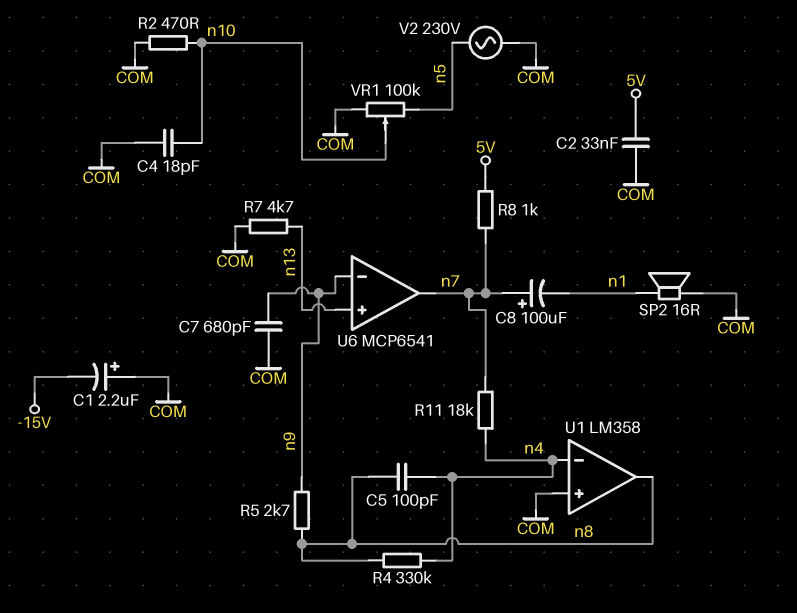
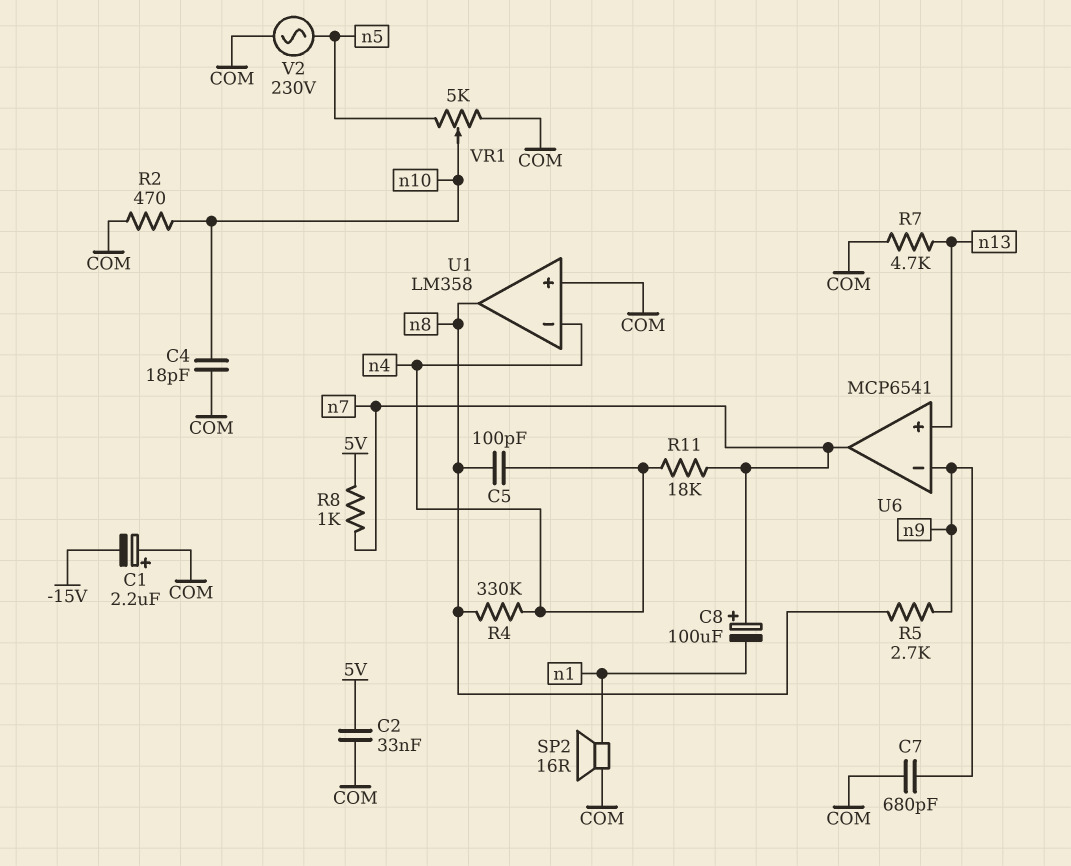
VR1: 100k (COM, n5, wiper n10) -> 5k (COM, n5, wiper n10)

